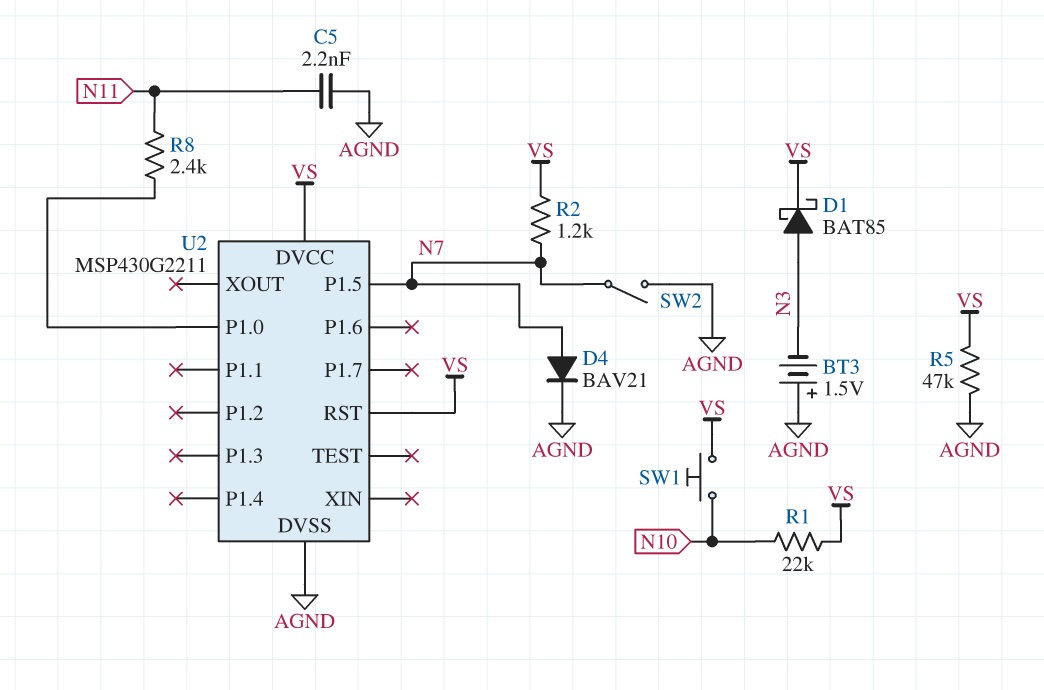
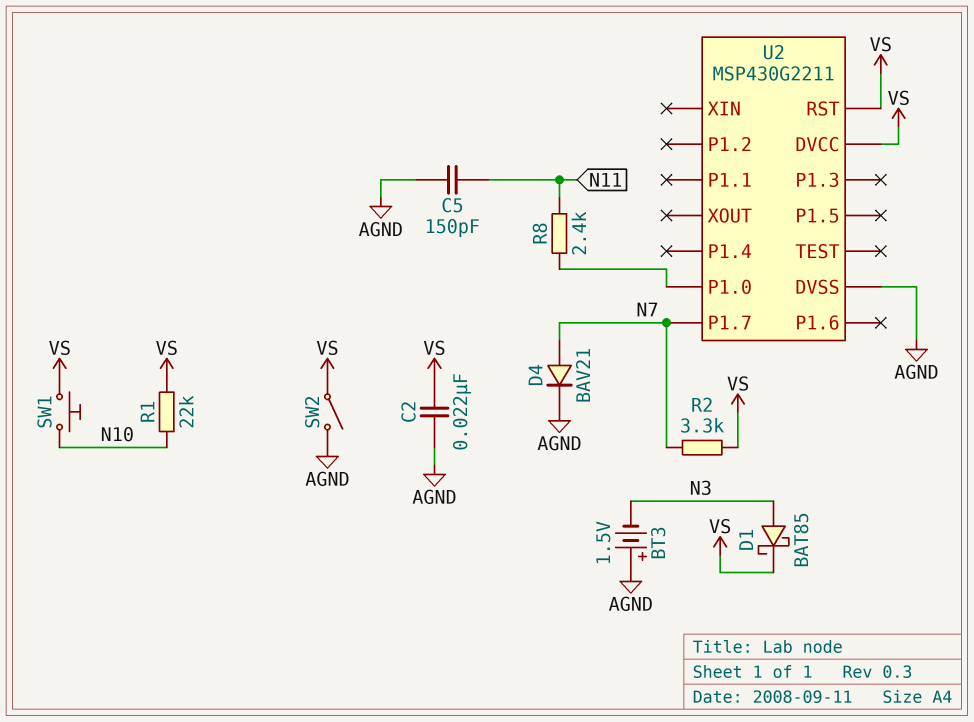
C2: none -> 22nF (AGND, VS)
C5: 2.2nF (AGND, N11) -> 150pF (AGND, N11)
R2: 1.2k (N7, VS) -> 3.3k (N7, VS)
R5: 47k (AGND, VS) -> none
SW2: switch (AGND, N7) -> switch (AGND, VS)
U2 pin P1.5: N7 -> none
U2 pin P1.7: none -> N7

